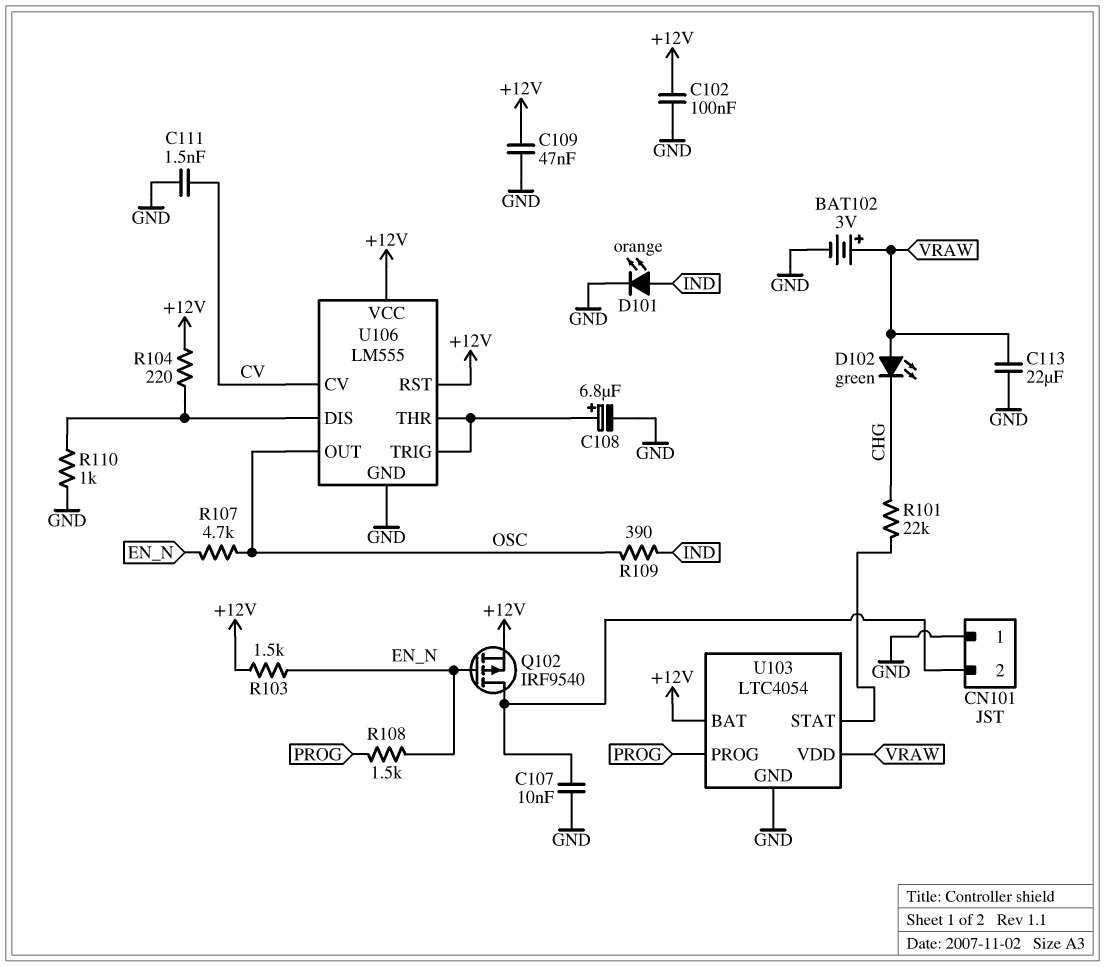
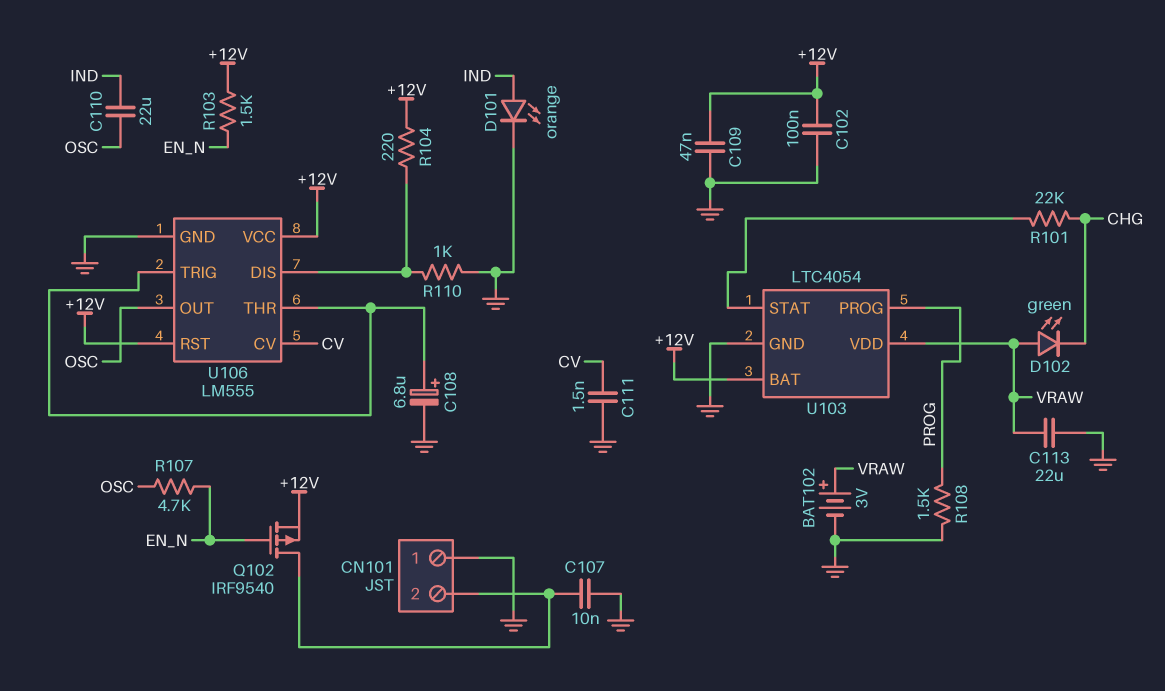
C110: none -> 22uF (IND, OSC)
R108: 1.5k (EN_N, PROG) -> 1.5k (GND, PROG)
R109: 390 (IND, OSC) -> none

